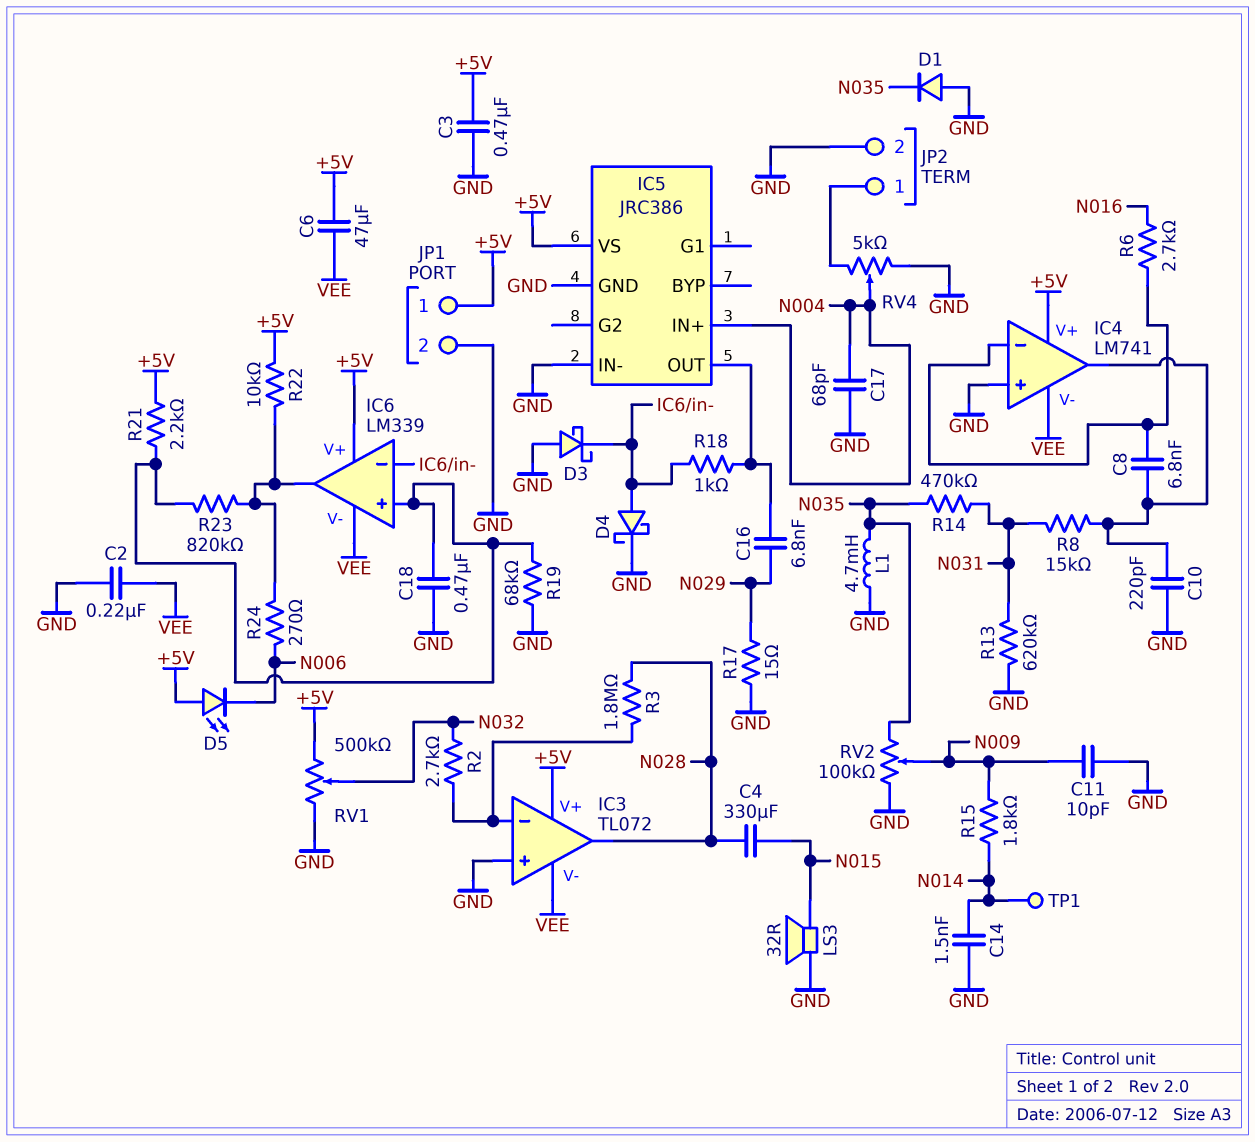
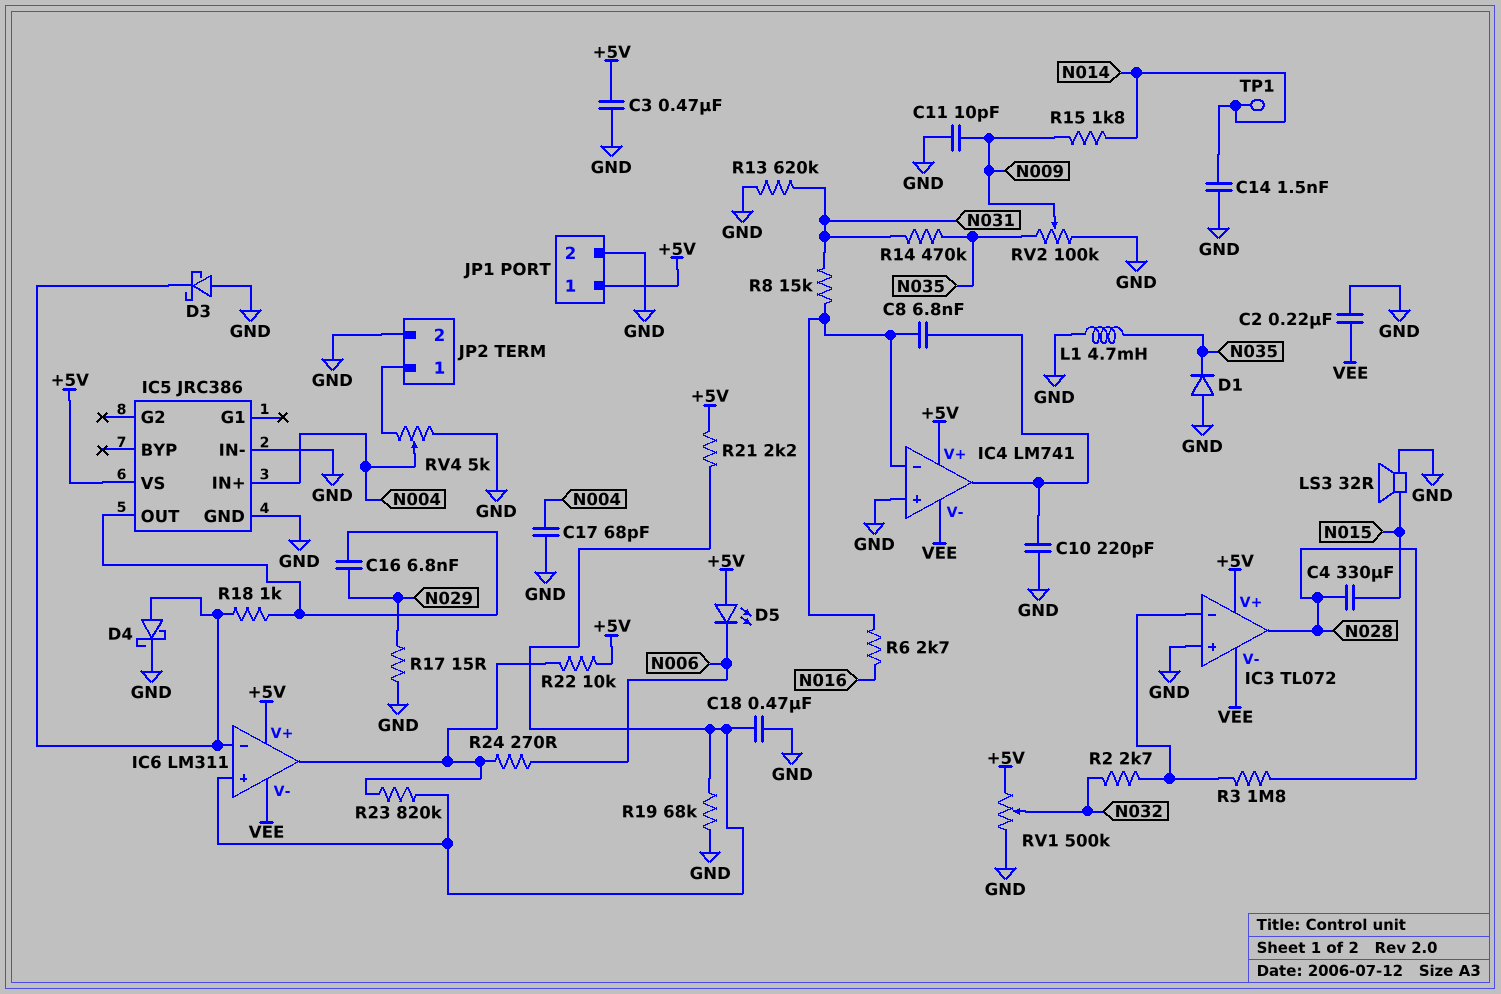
C6: 47uF (+5V, VEE) -> none
IC6: LM339 -> LM311
R8: 15k (IC4/out, N031) -> 15k (IC4/in-, N031)

